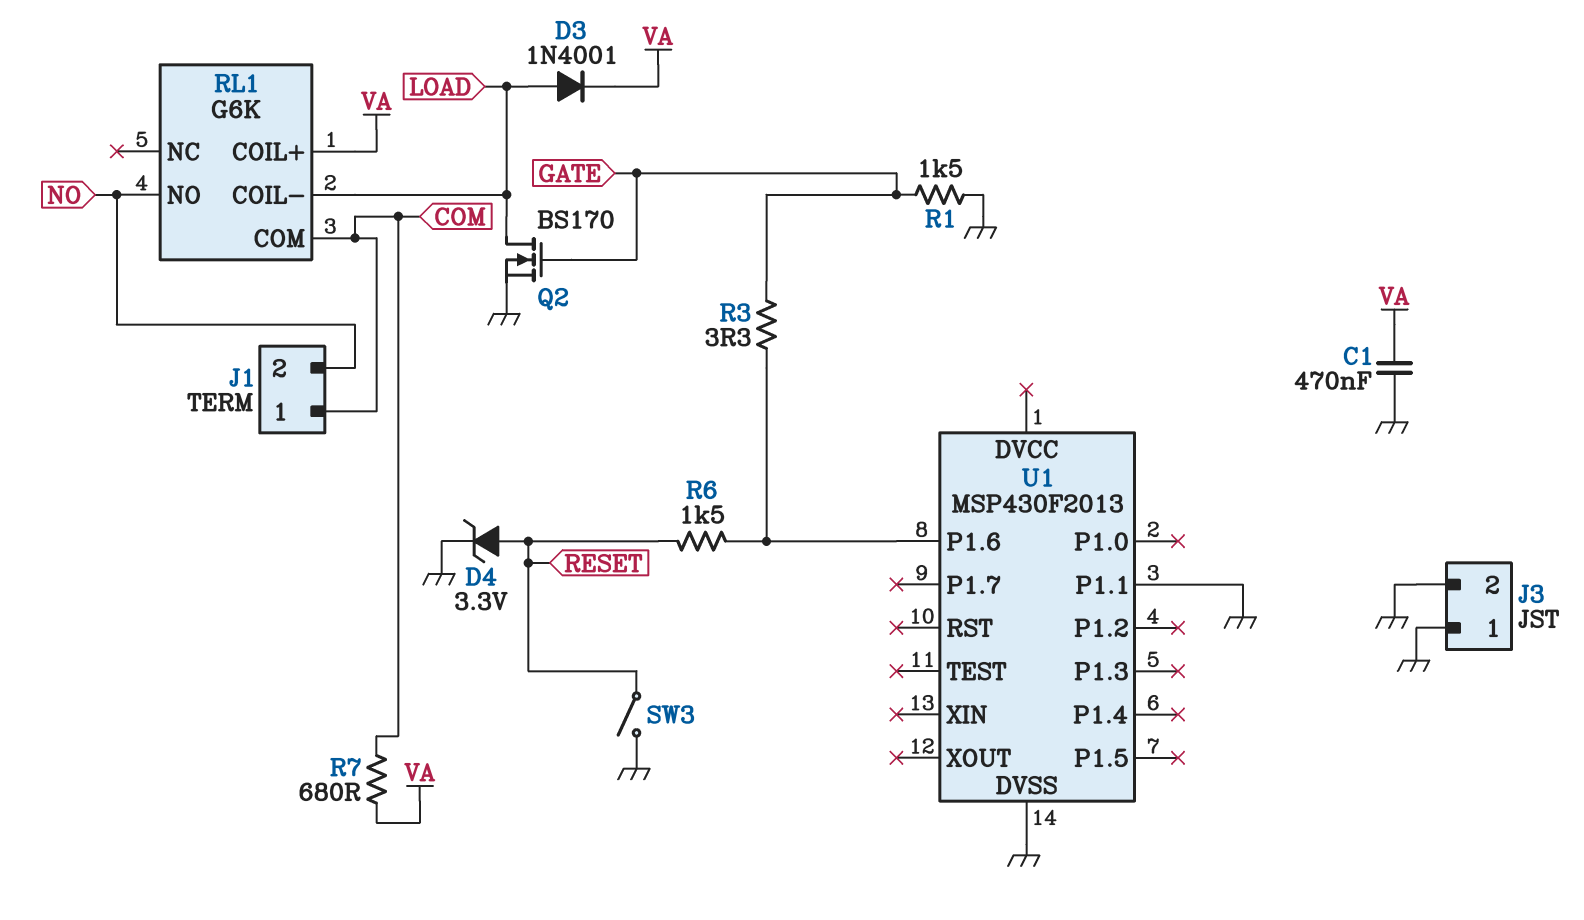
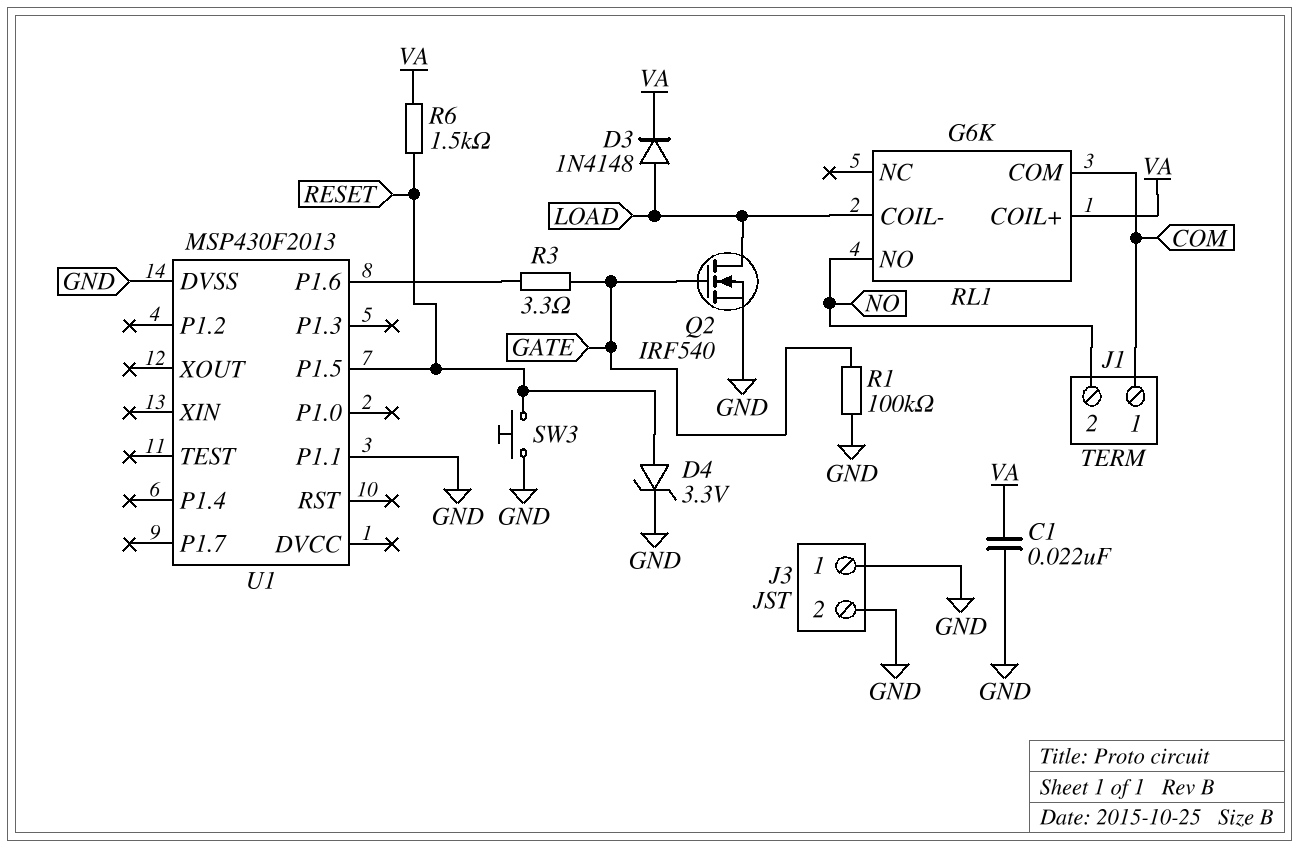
C1: 470nF (GND, VA) -> 22nF (GND, VA)
D3: diode 1N4001 (A LOAD, K VA) -> diode 1N4148 (A LOAD, K VA)
Q2: NMOS BS170 (G GATE, D LOAD, S GND) -> NMOS IRF540 (G GATE, D LOAD, S GND)
R1: 1.5k (GATE, GND) -> 100k (GATE, GND)
R6: 1.5k (RESET, U1/P1.6) -> 1.5k (RESET, VA)
R7: 680 (COM, VA) -> none
SW3: switch (GND, RESET) -> button (GND, RESET)
U1 pin P1.5: none -> RESET

